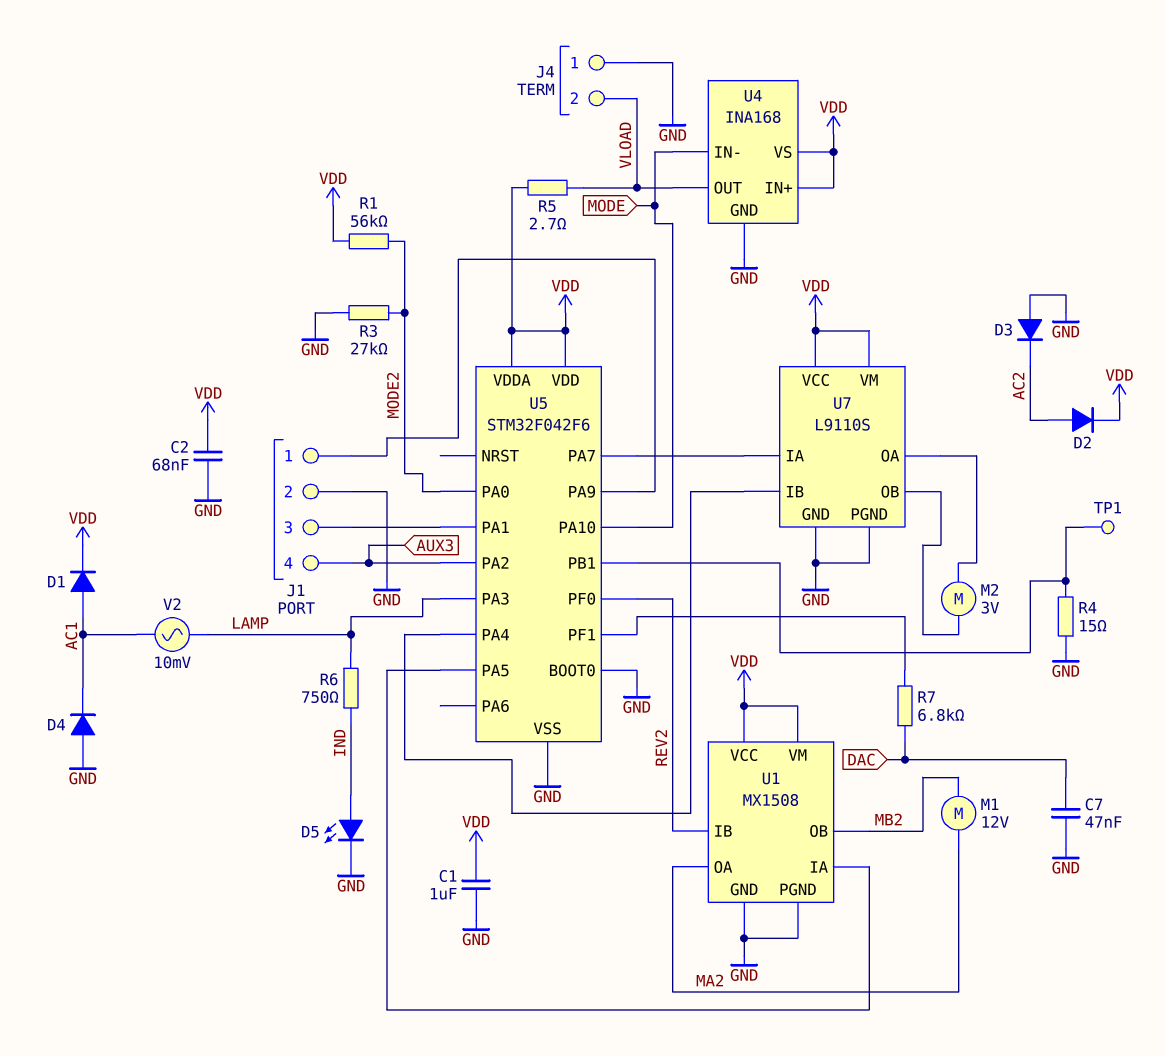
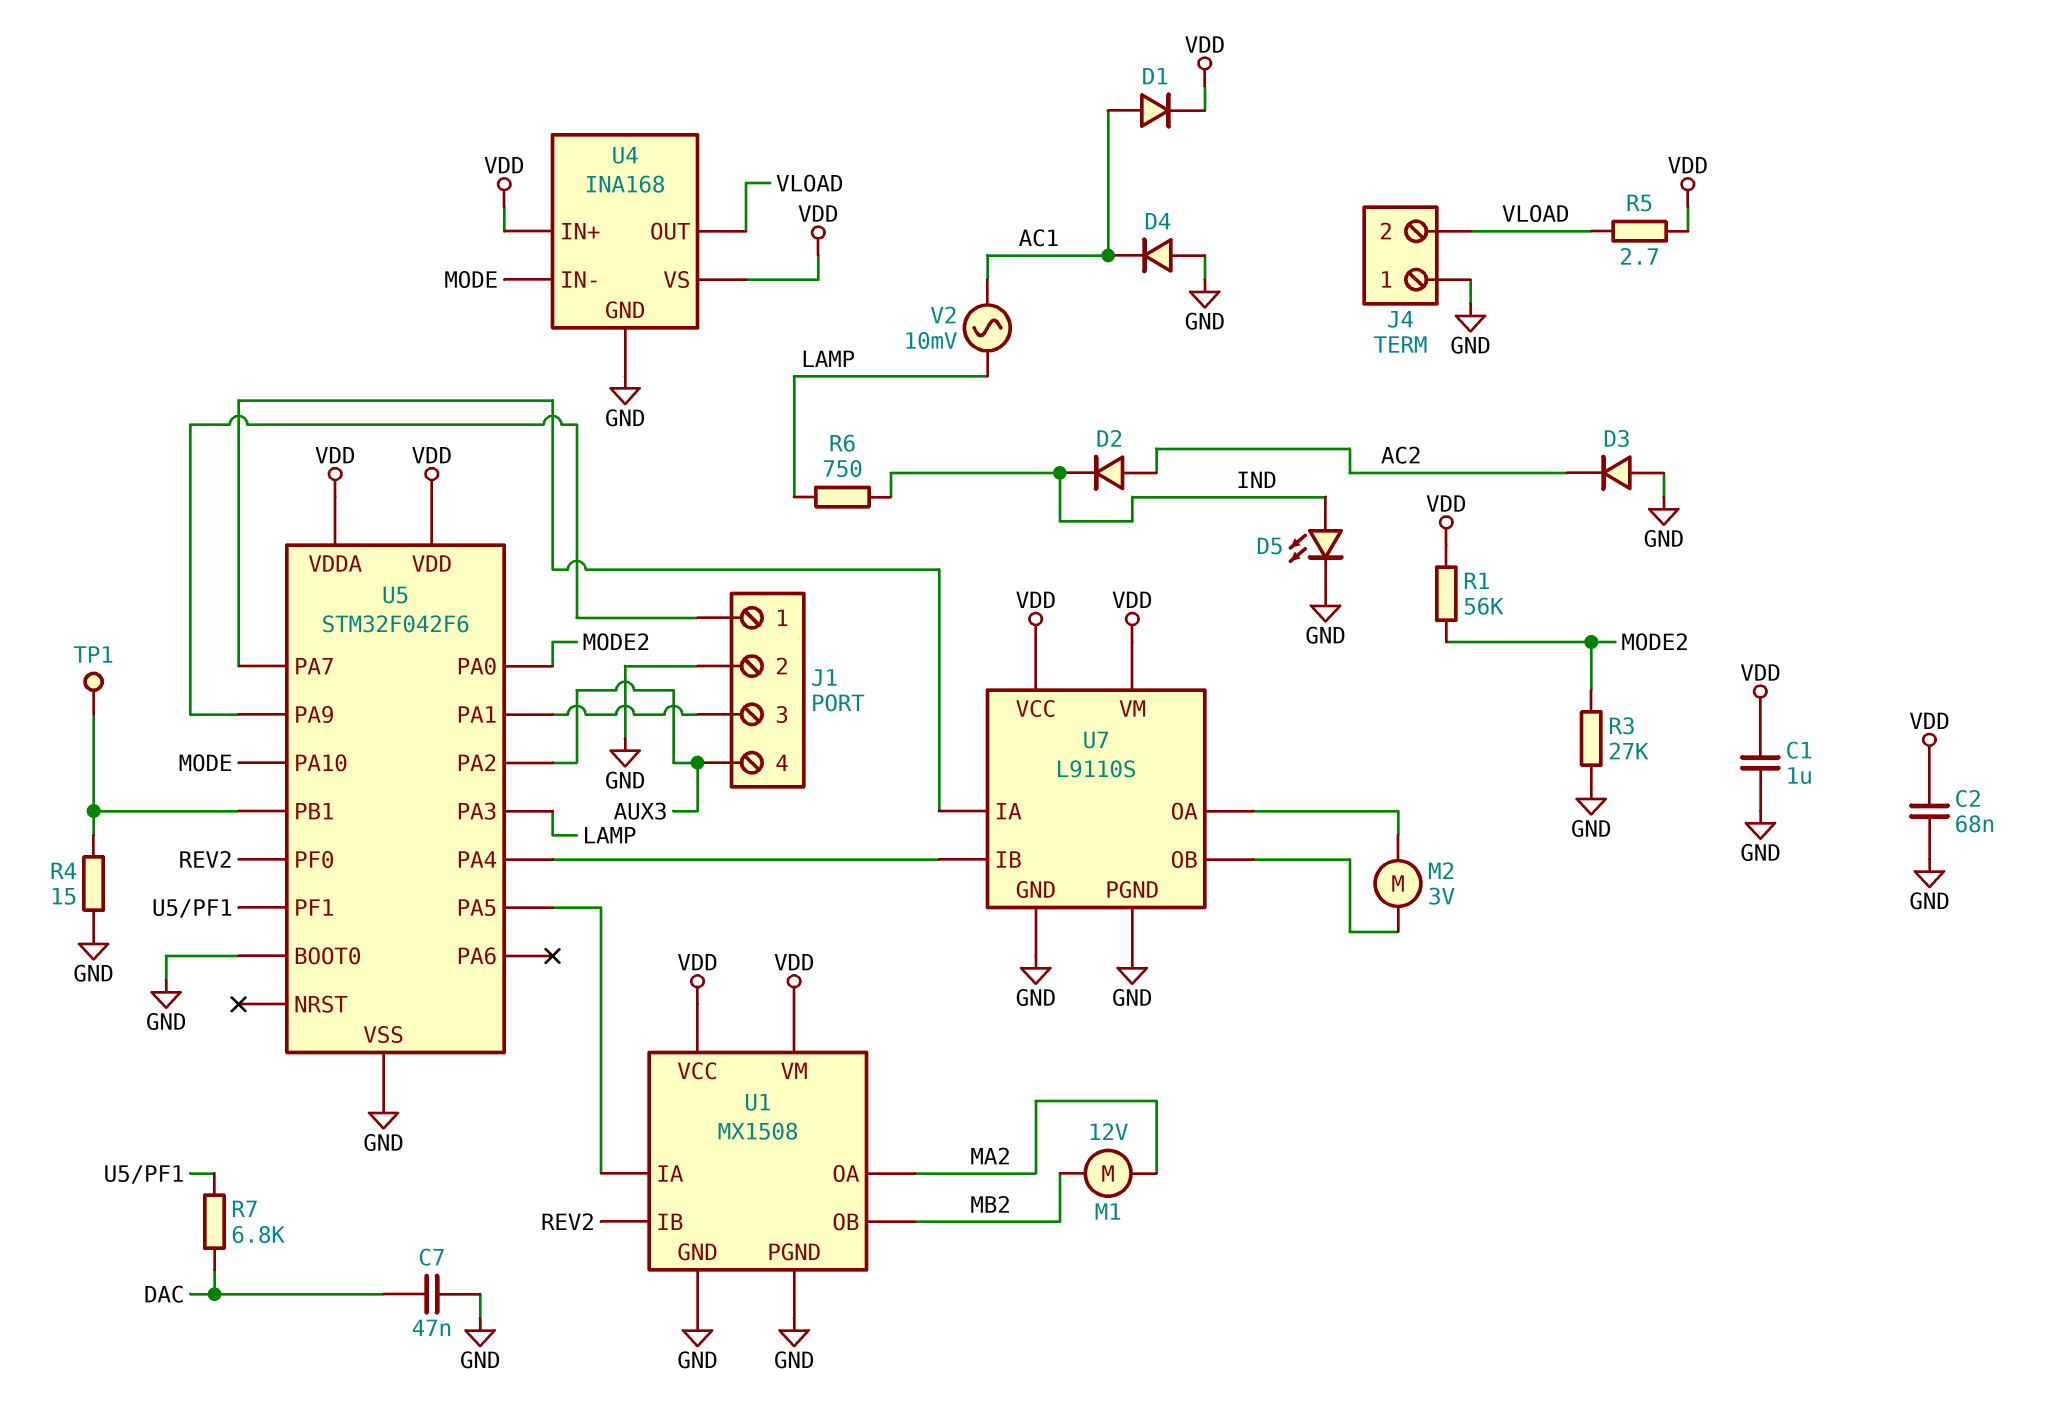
D2: diode (A AC2, K VDD) -> diode (A AC2, K IND)

